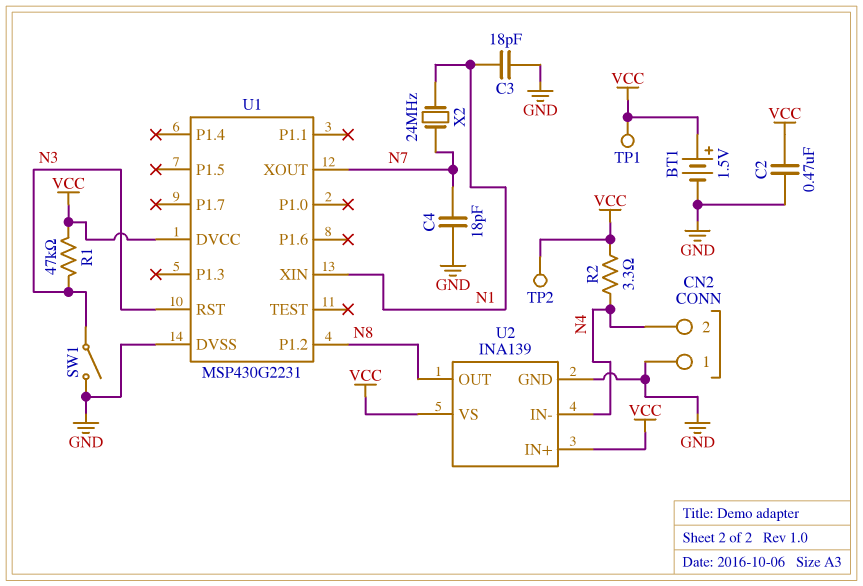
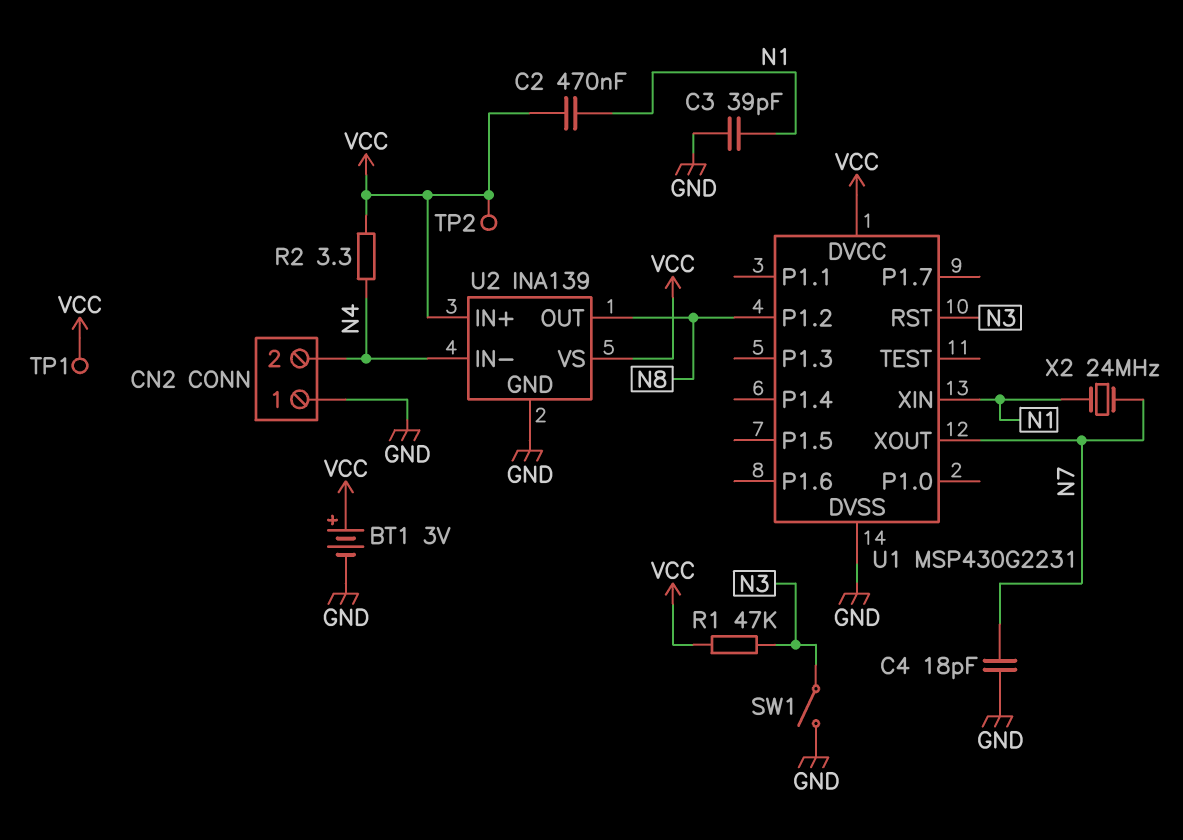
BT1: 1.5V (plus VCC, minus GND) -> 3V (plus VCC, minus GND)
C2: 470nF (GND, VCC) -> 470nF (N1, VCC)
C3: 18pF (GND, N1) -> 39pF (GND, N1)

